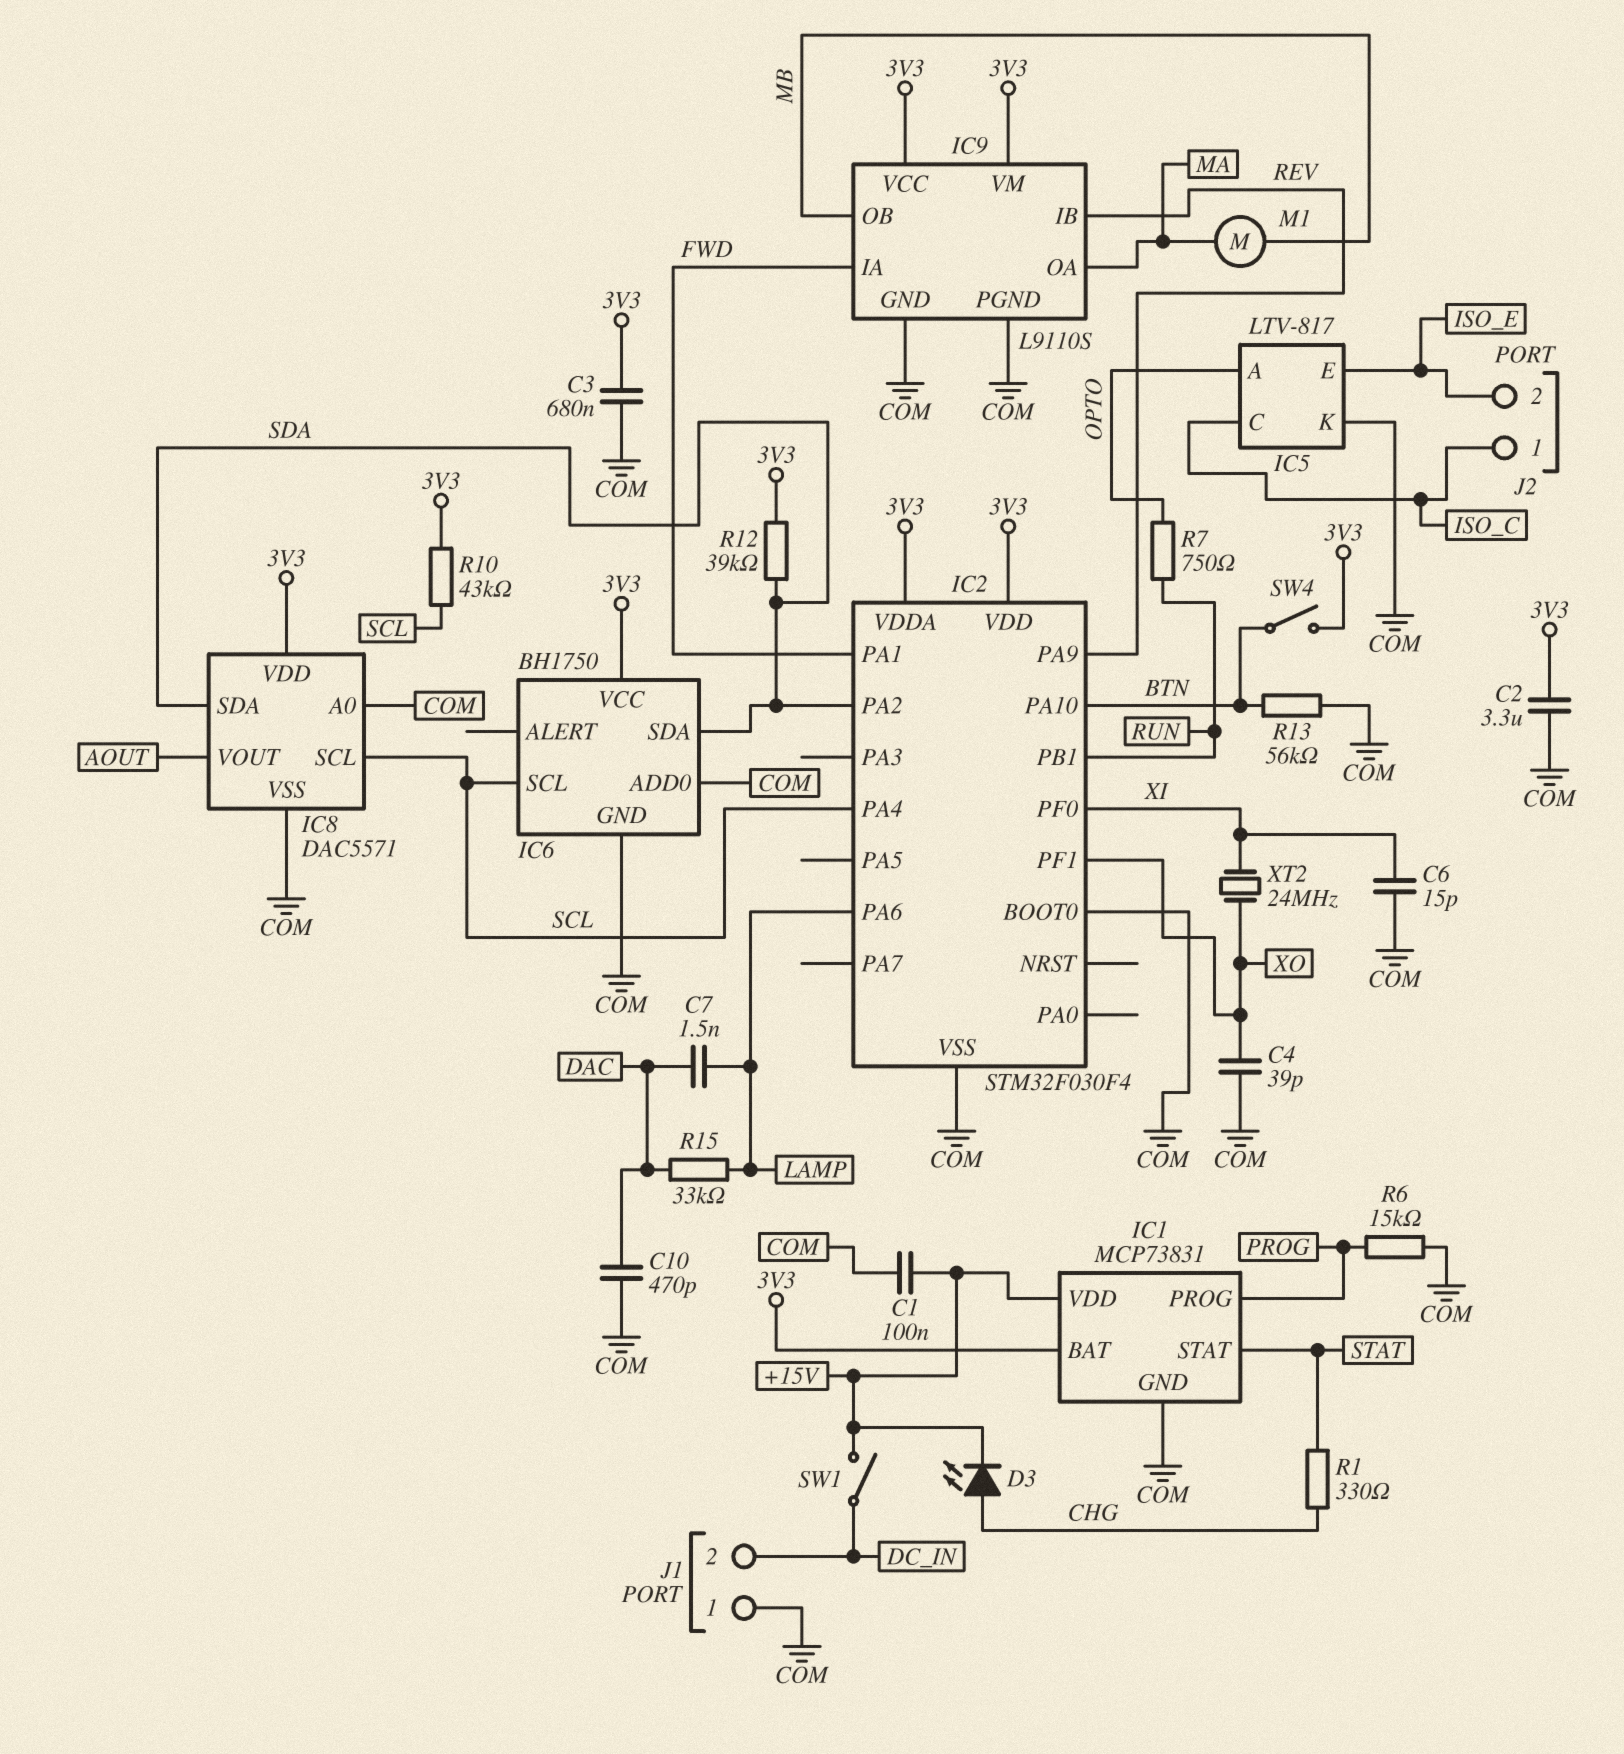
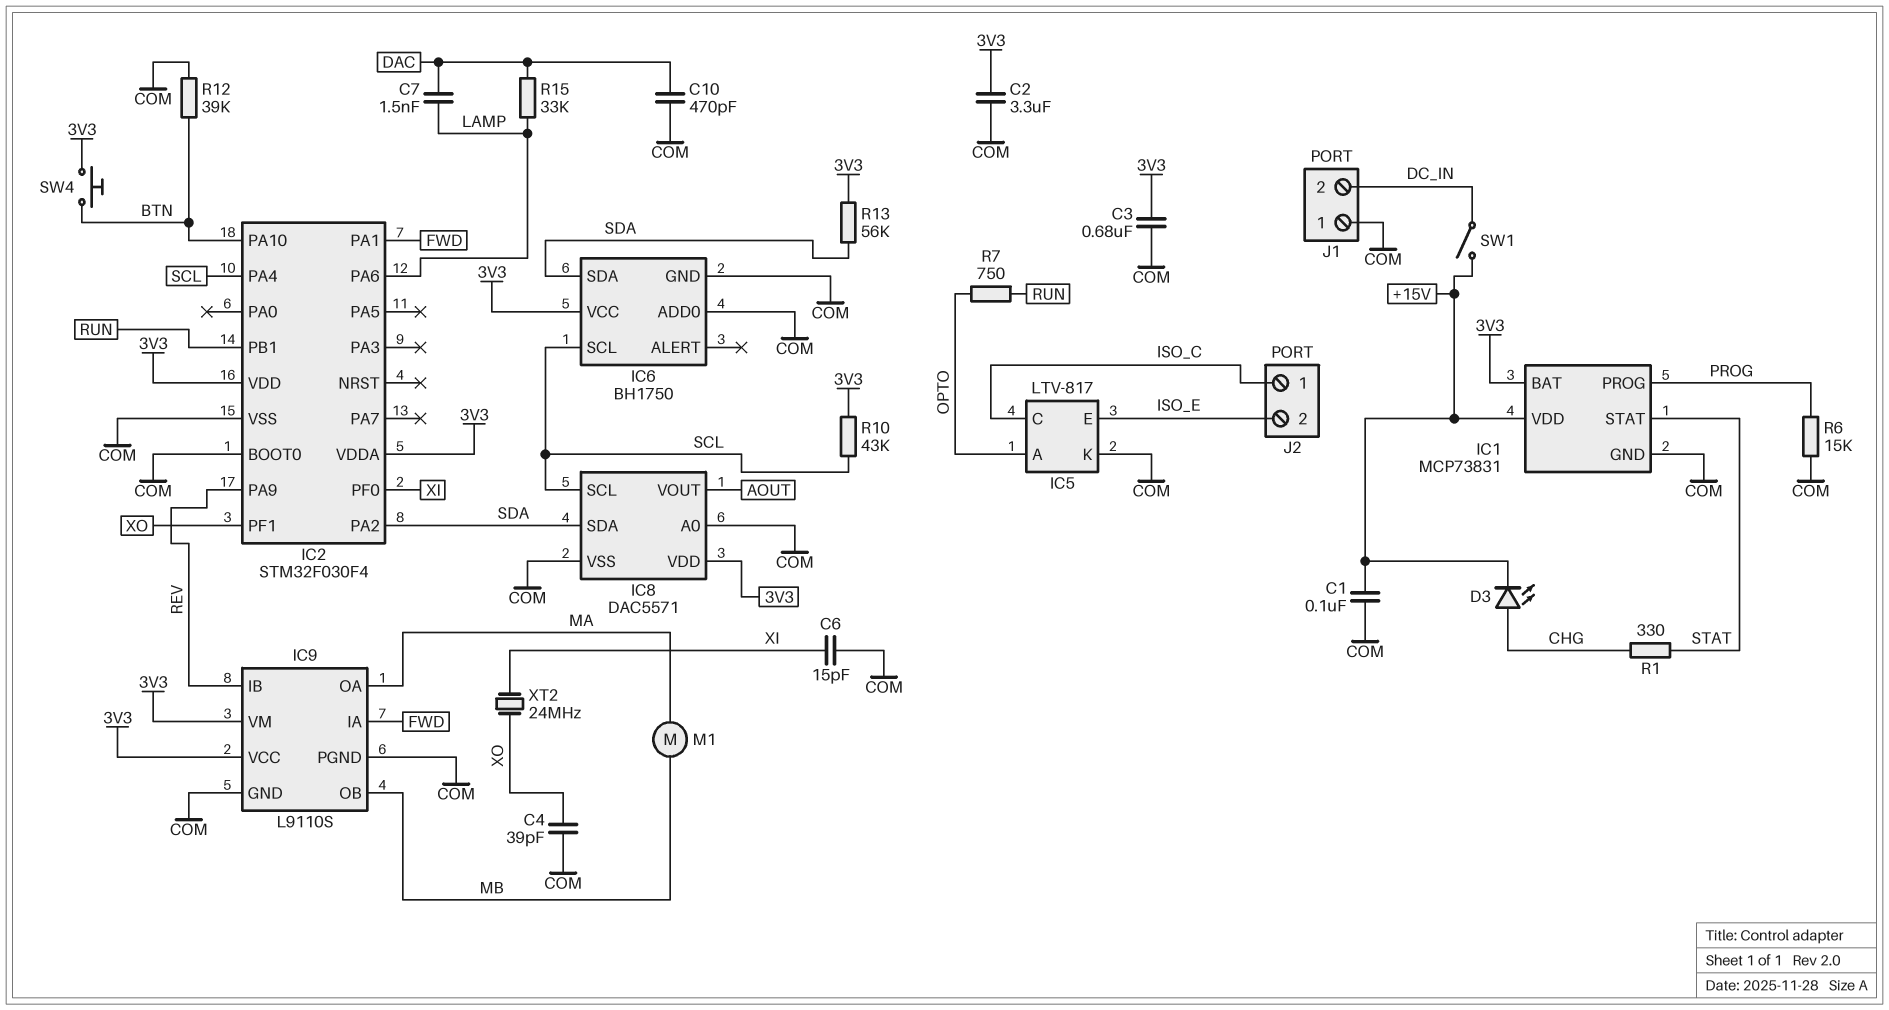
R12: 39k (3V3, SDA) -> 39k (BTN, COM)
R13: 56k (BTN, COM) -> 56k (3V3, SDA)
SW4: switch (3V3, BTN) -> button (3V3, BTN)

